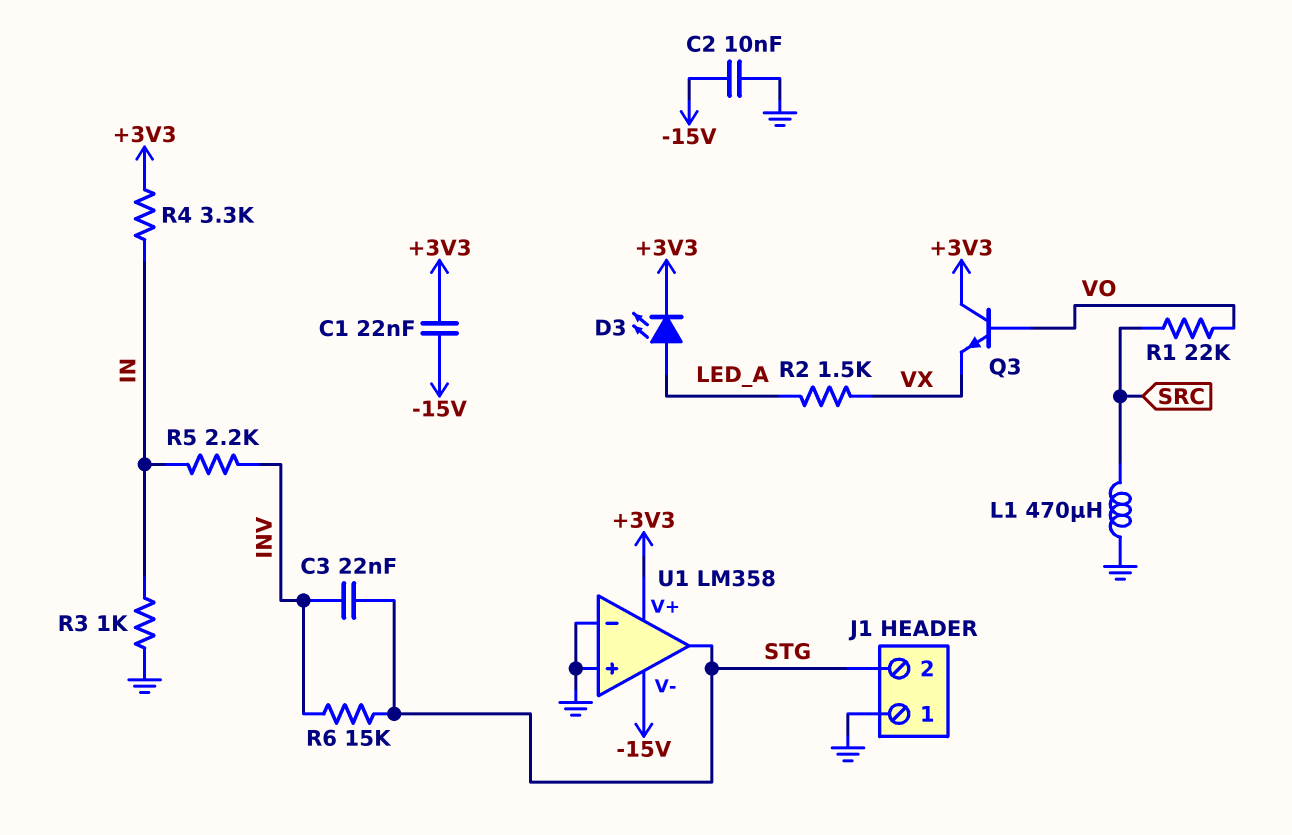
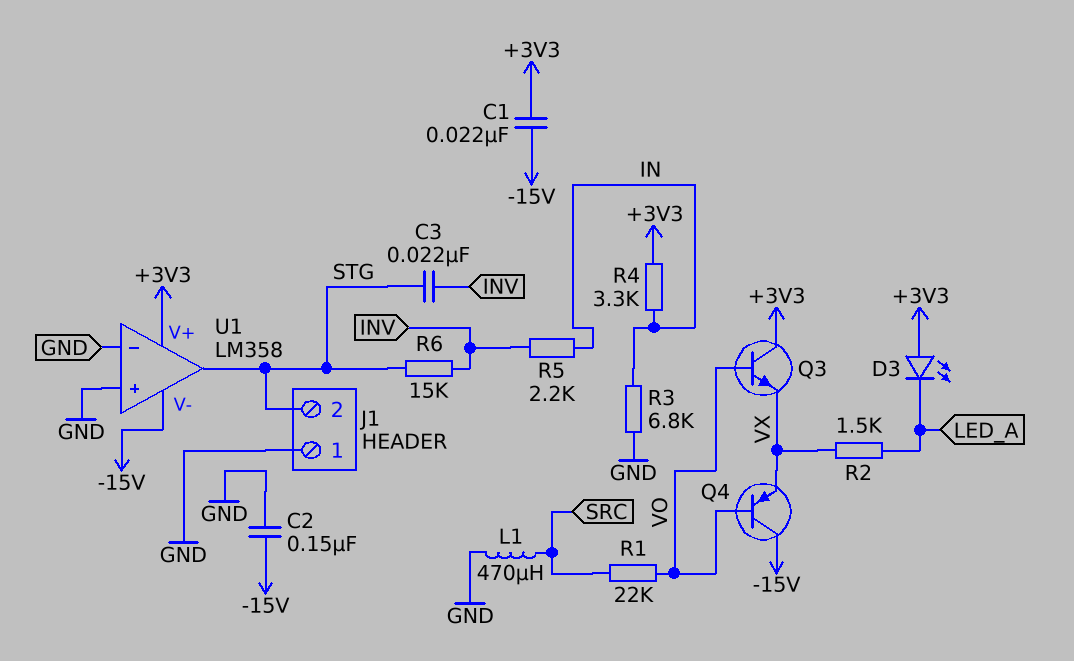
C2: 10nF (-15V, GND) -> 150nF (-15V, GND)
D3: LED (A LED_A, K +3V3) -> LED (A +3V3, K LED_A)
Q4: none -> PNP (B VO, C -15V, E VX)
R3: 1k (GND, IN) -> 6.8k (GND, IN)

